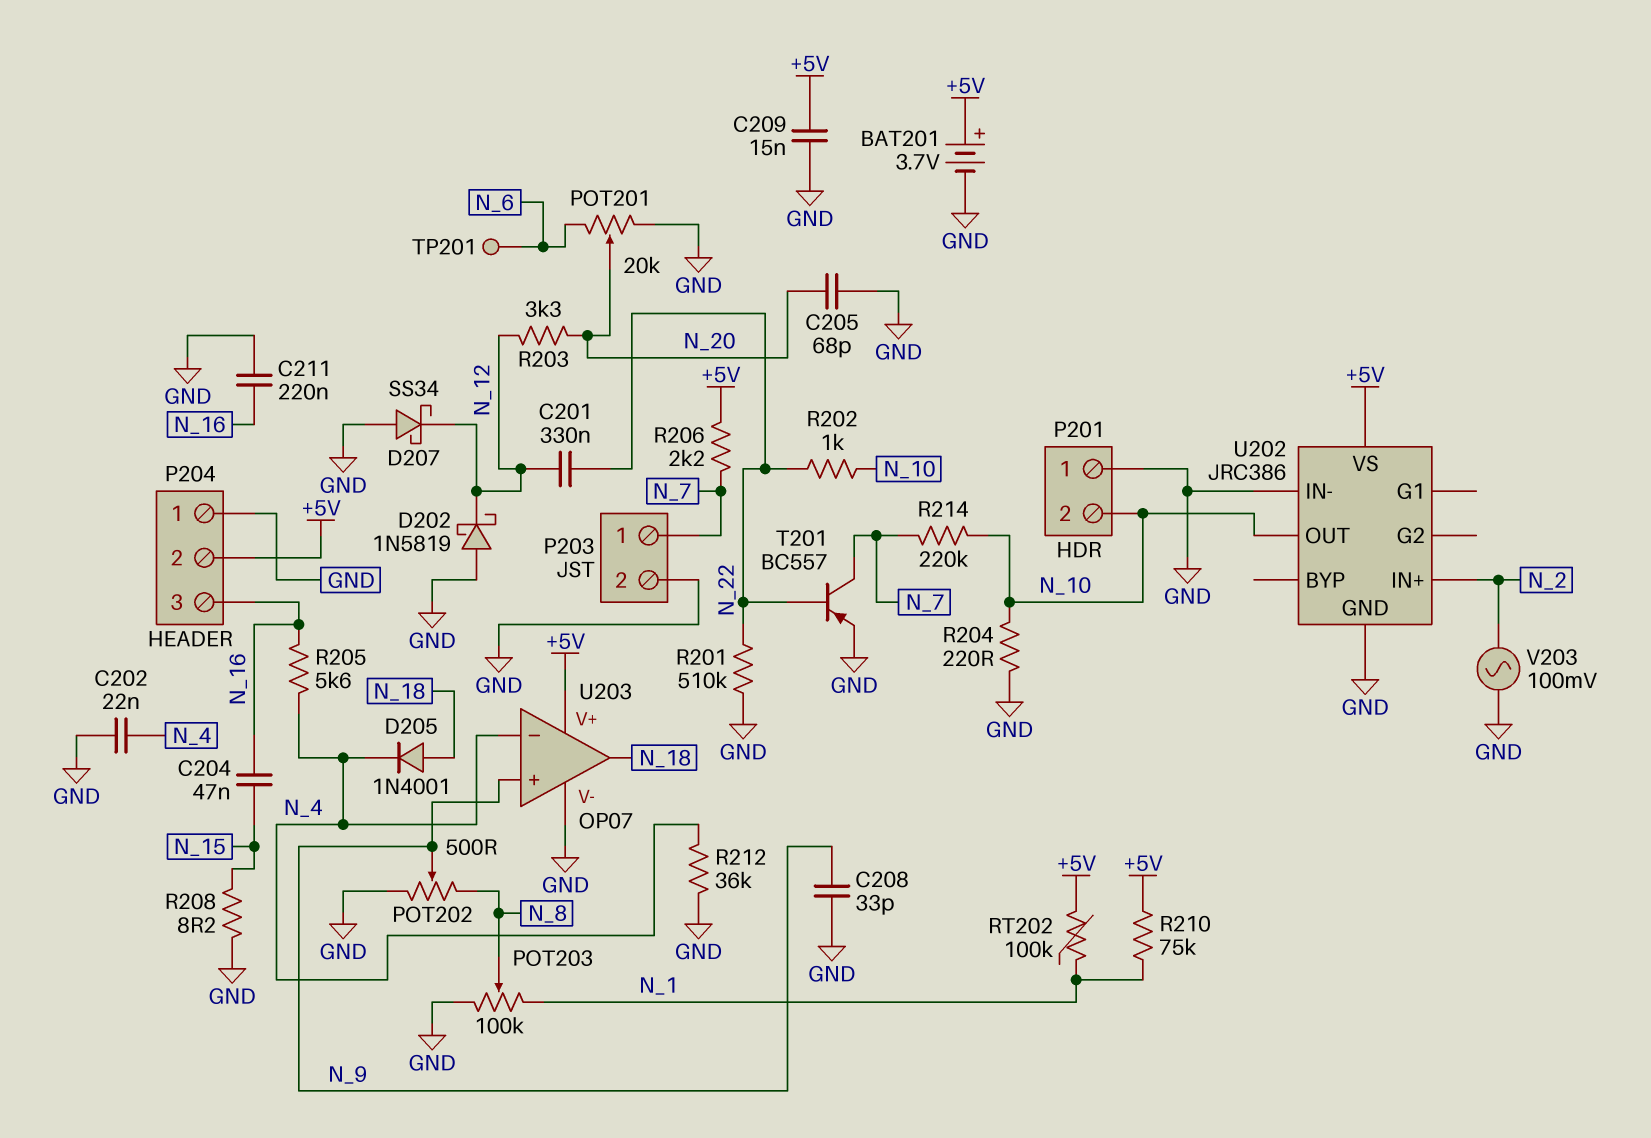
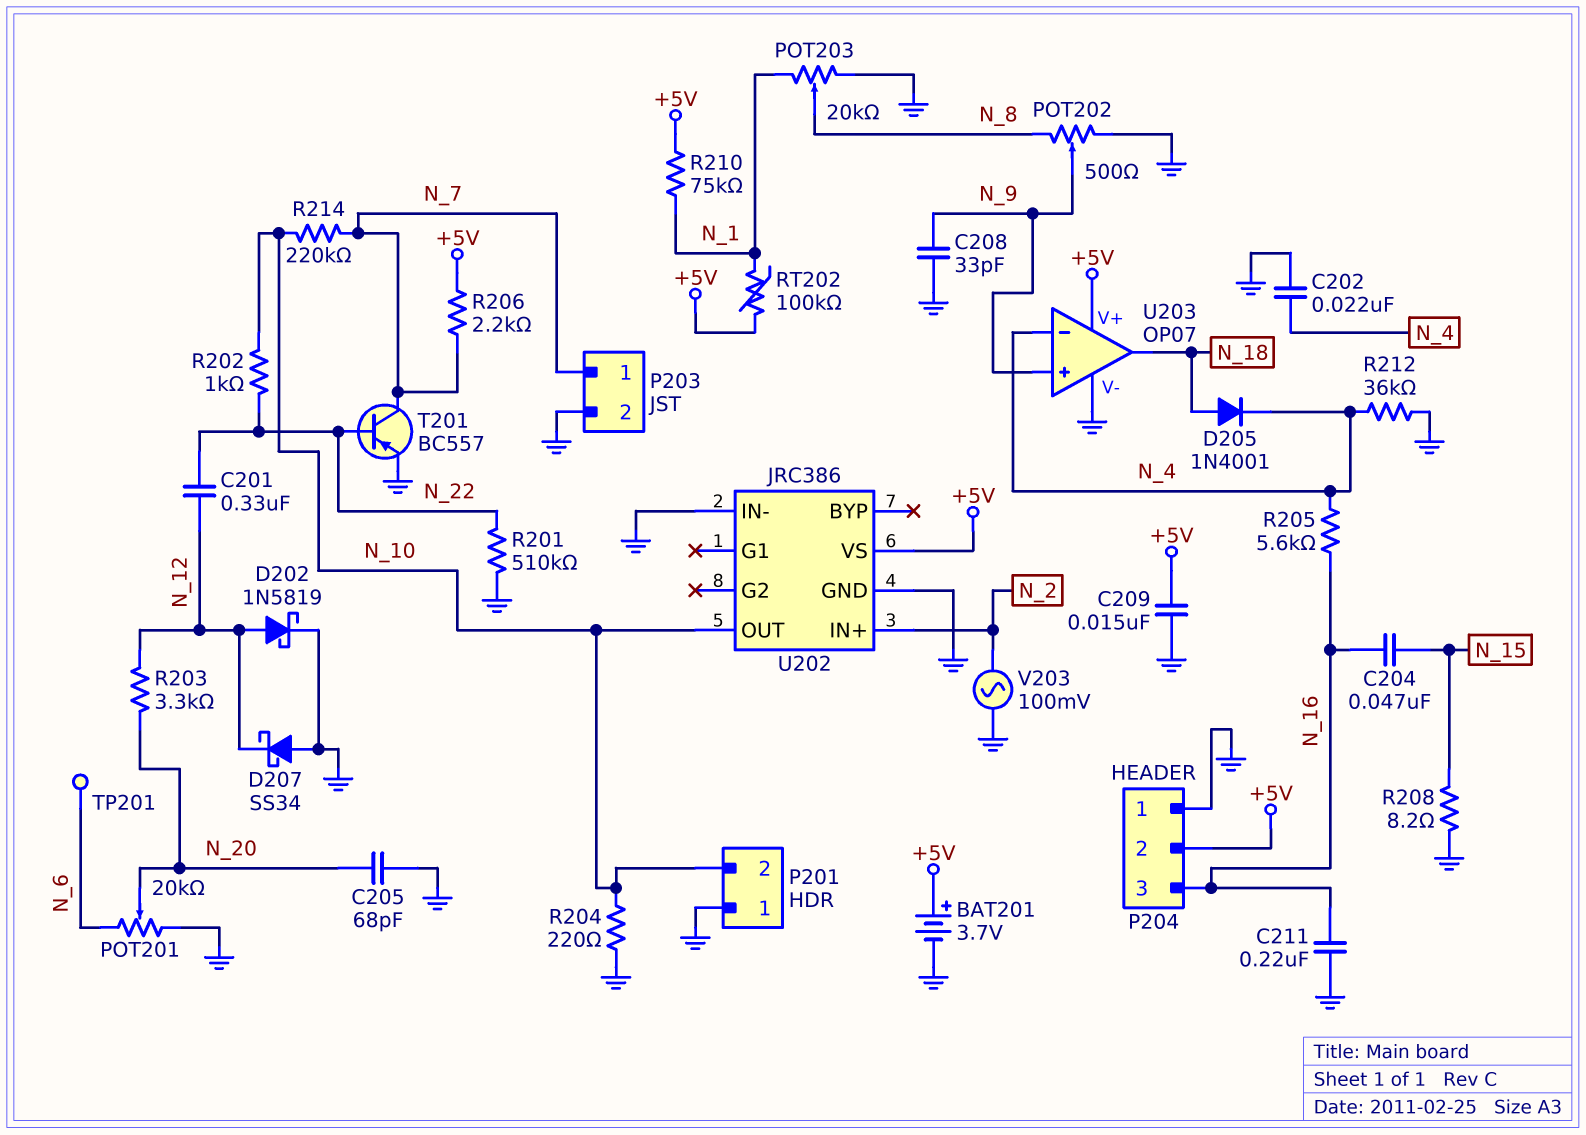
D202: schottky 1N5819 (A GND, K N_12) -> schottky 1N5819 (A N_12, K GND)
POT203: 100k (GND, N_1, wiper N_8) -> 20k (GND, N_1, wiper N_8)

